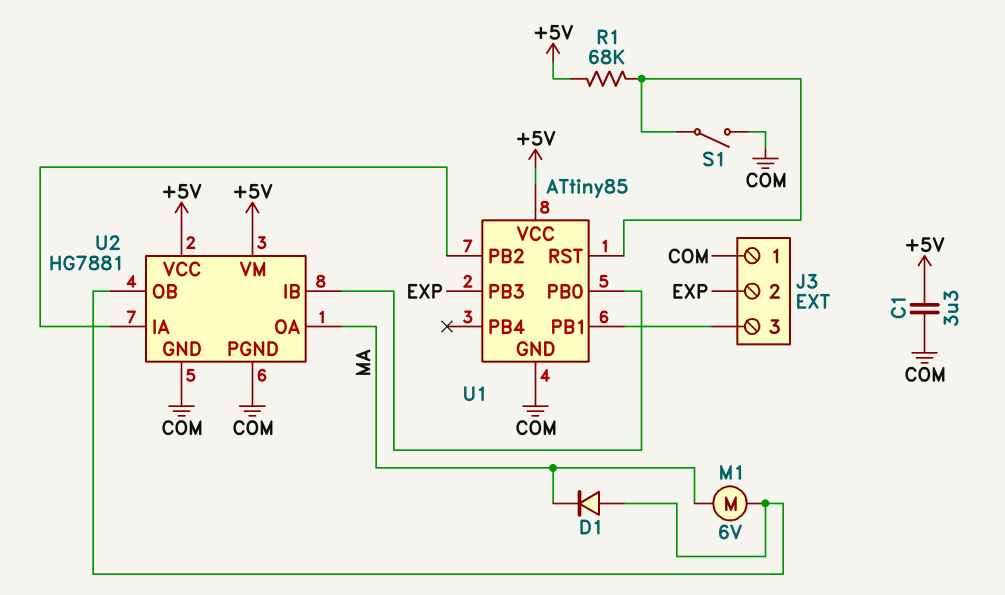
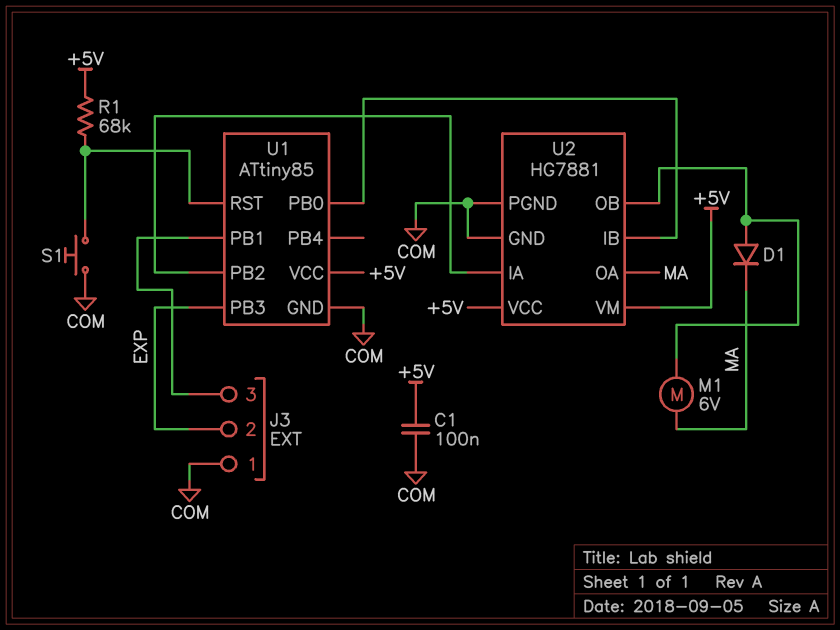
C1: 3.3uF (+5V, COM) -> 100nF (+5V, COM)
S1: switch (COM, U1/RST) -> button (COM, U1/RST)

